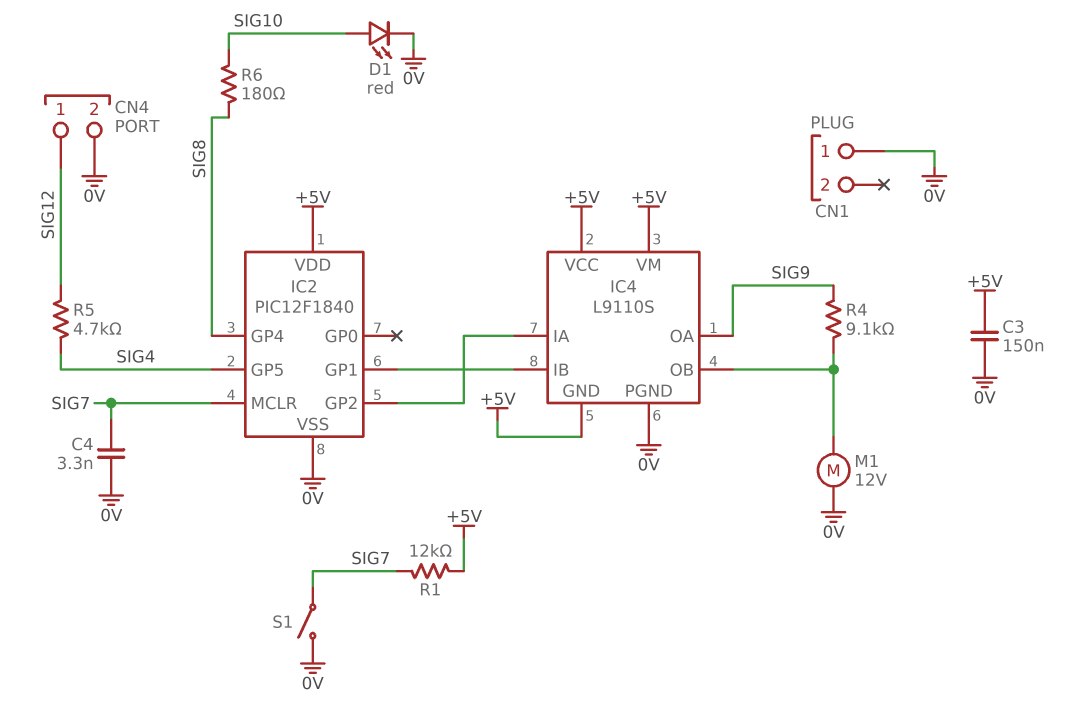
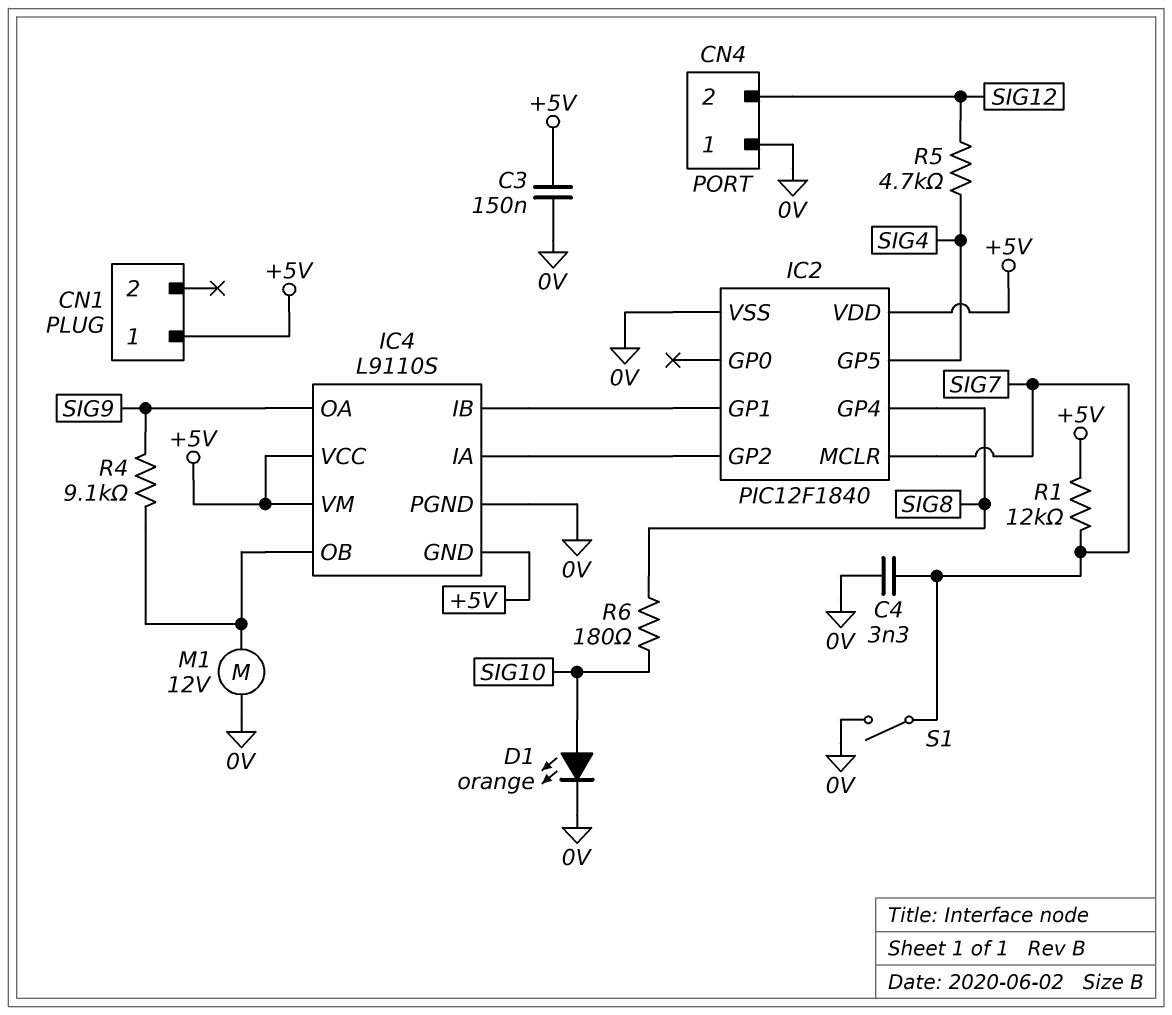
CN1 pin 1: 0V -> +5V
CN4 pin 1: SIG12 -> 0V
CN4 pin 2: 0V -> SIG12
D1: LED red (A SIG10, K 0V) -> LED orange (A SIG10, K 0V)

